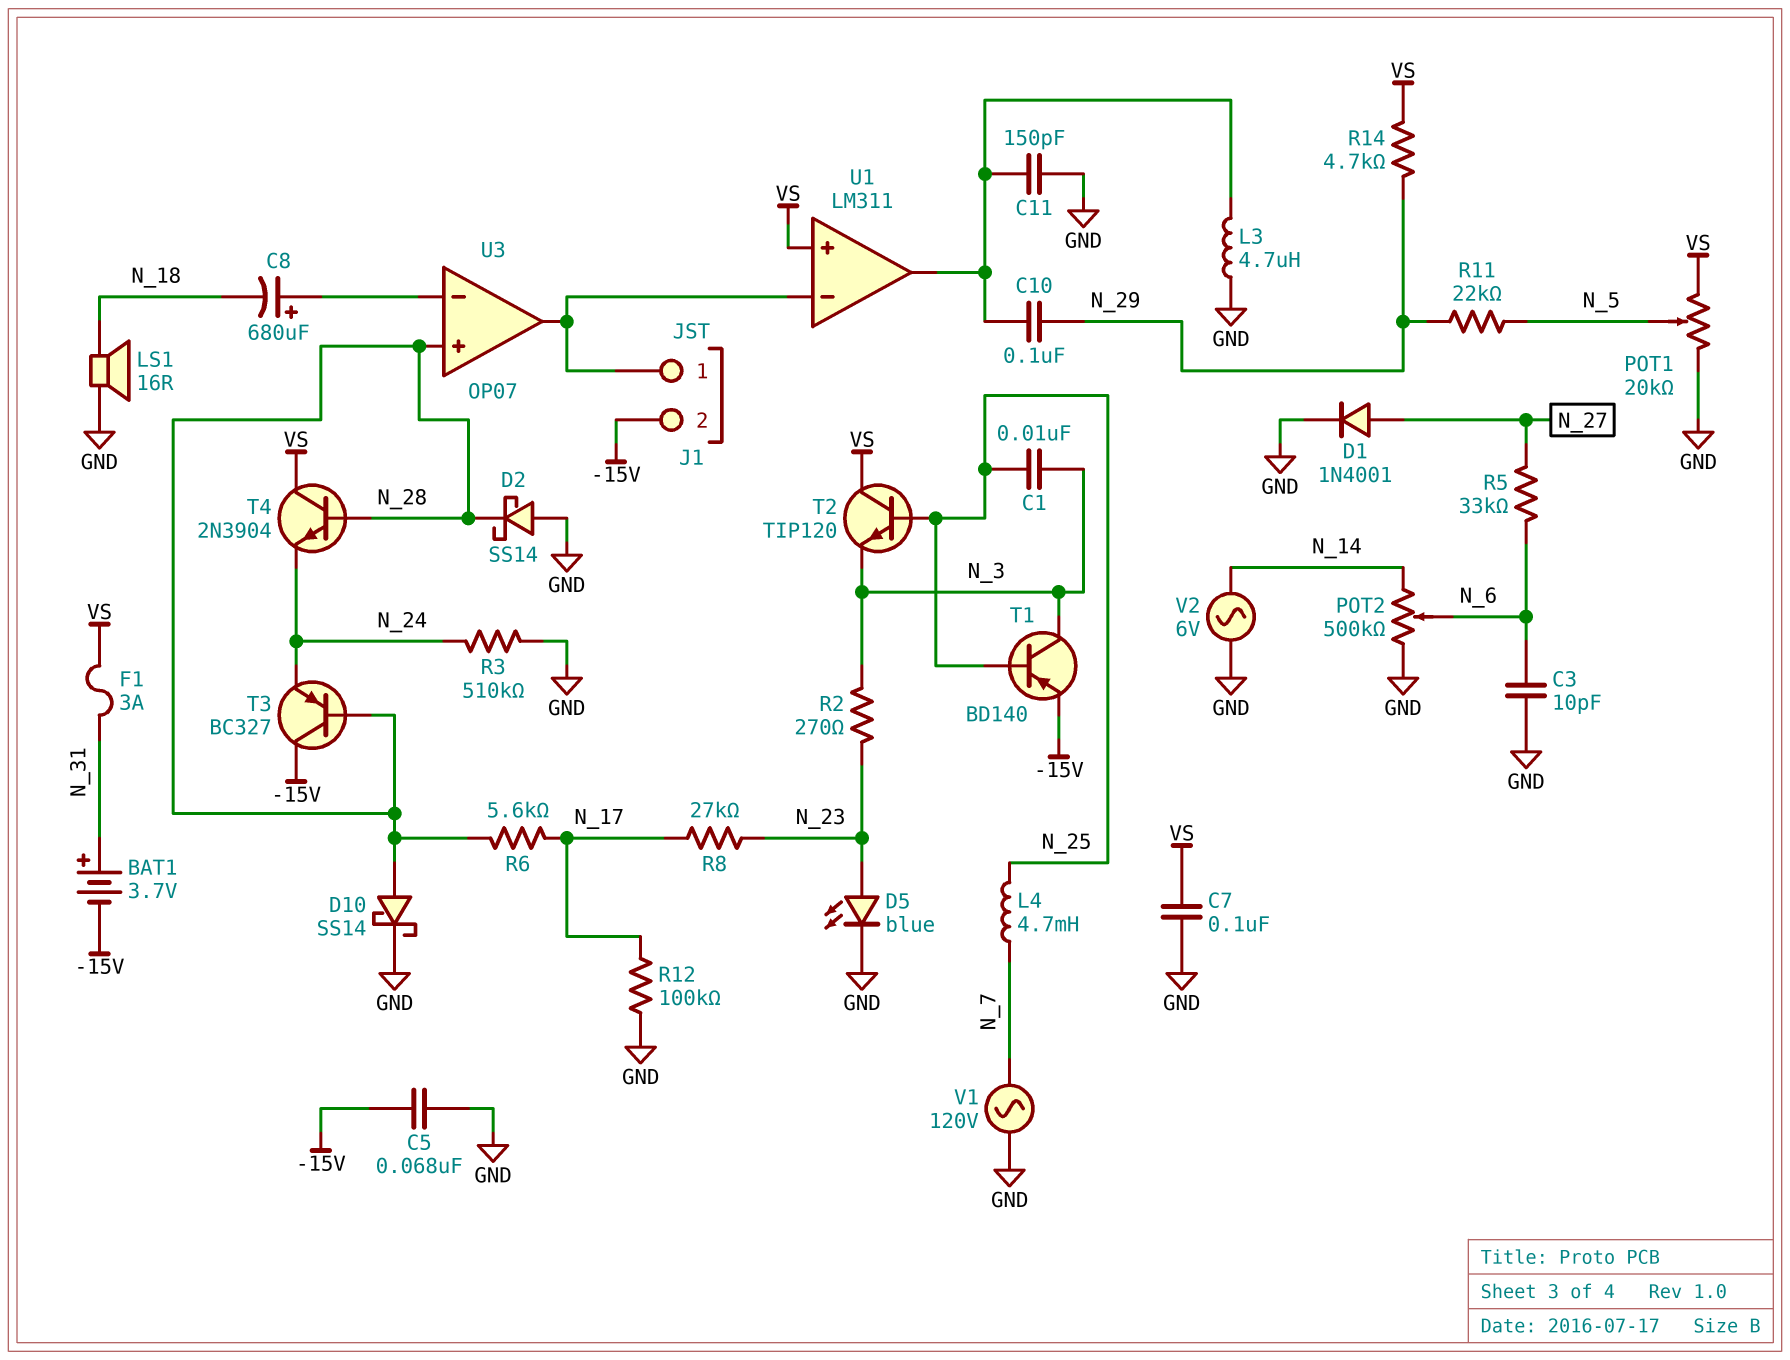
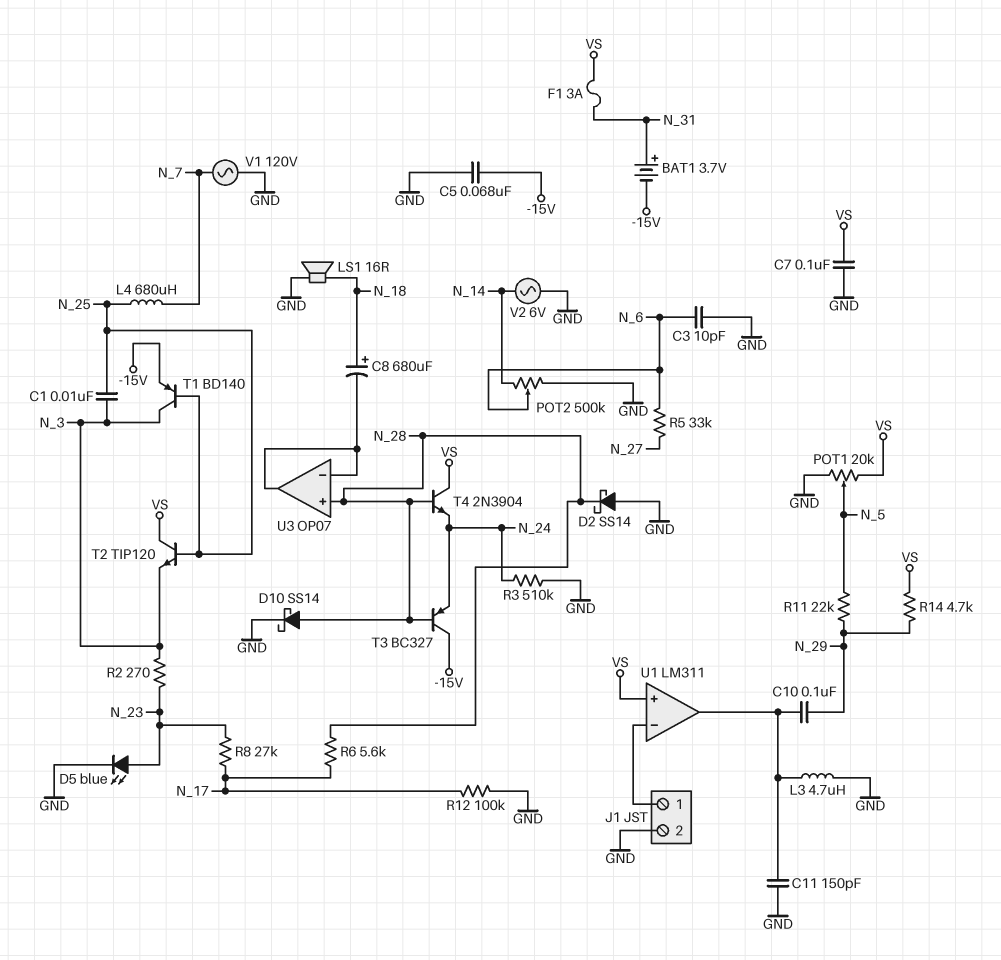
C8: 680uF (plus U3/in-, minus N_18) -> 680uF (plus N_18, minus U3/in-)
D1: diode 1N4001 (A N_27, K GND) -> none
J1 pin 2: -15V -> GND
L4: 4.7mH (N_7, N_25) -> 680uH (N_7, N_25)
U3 pin out: J1/1 -> U3/in-

